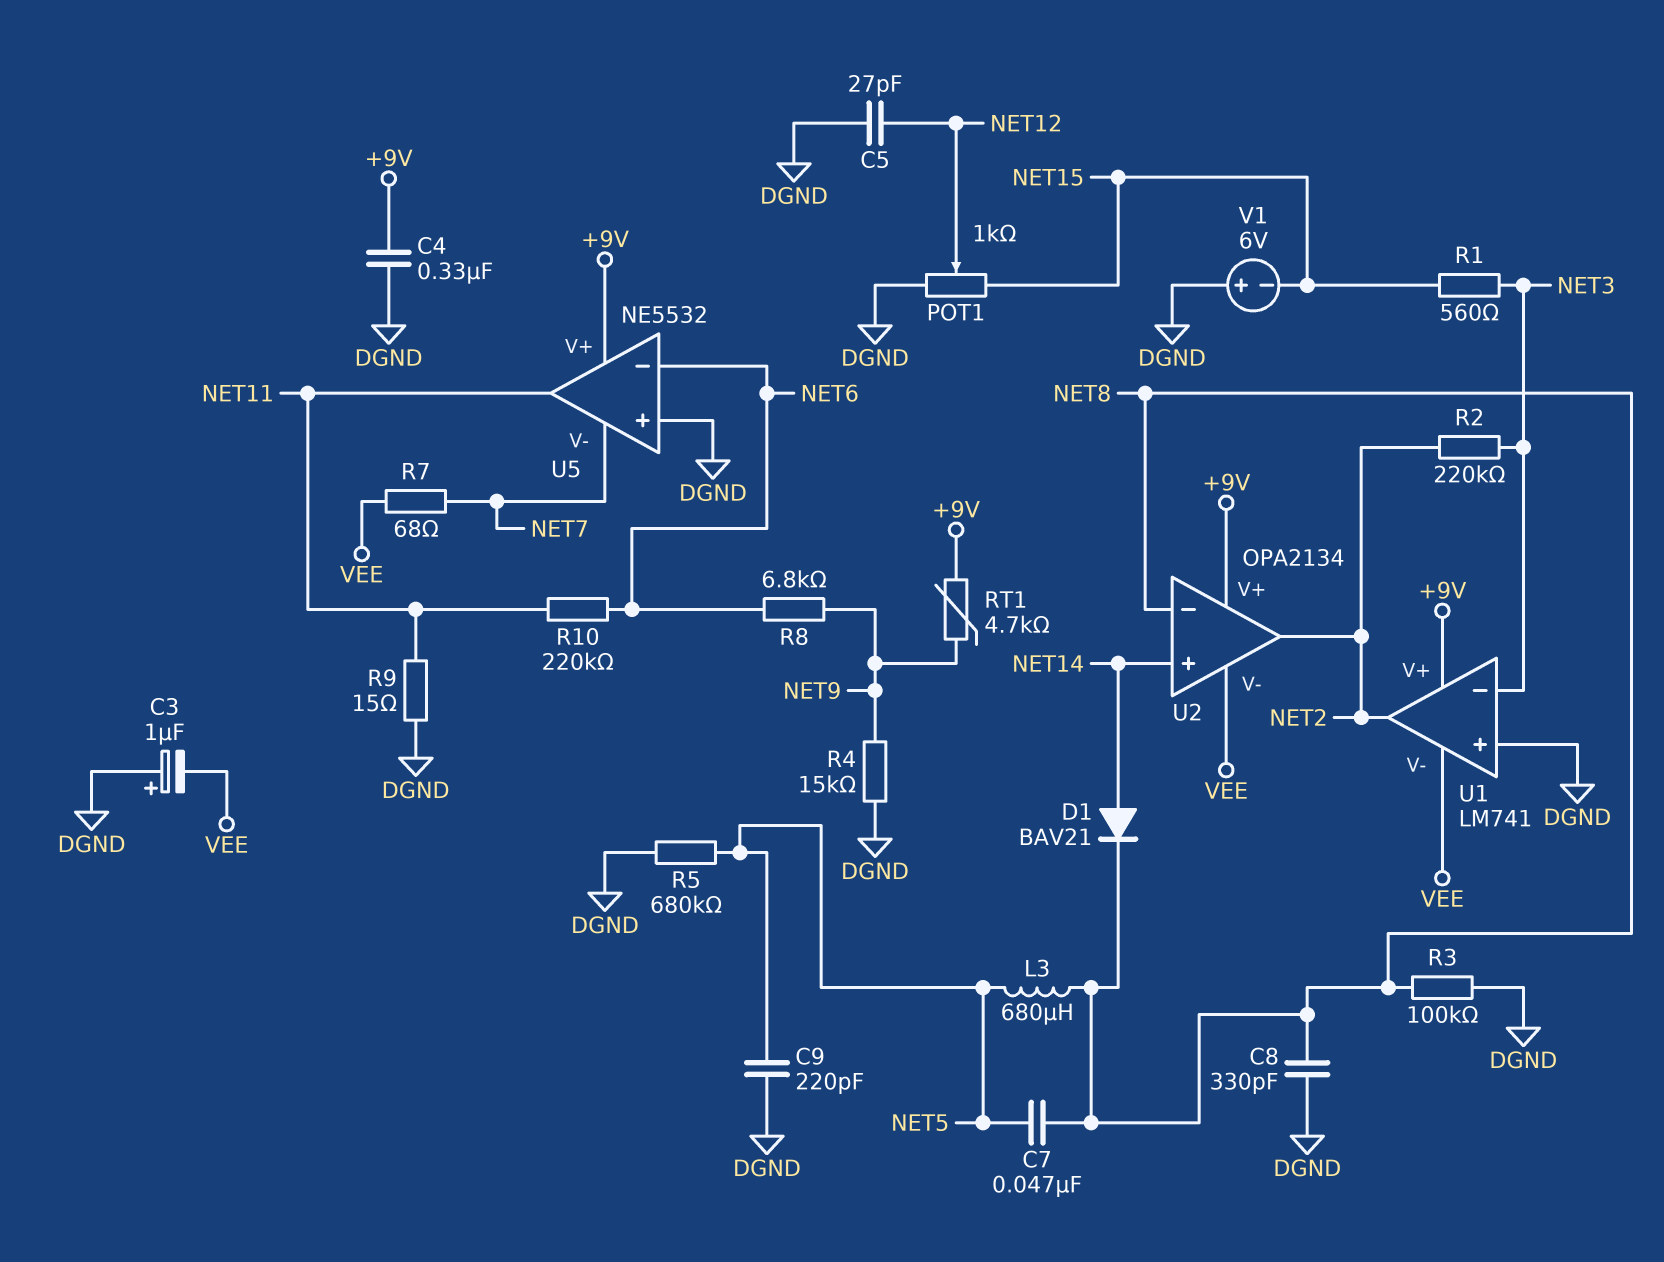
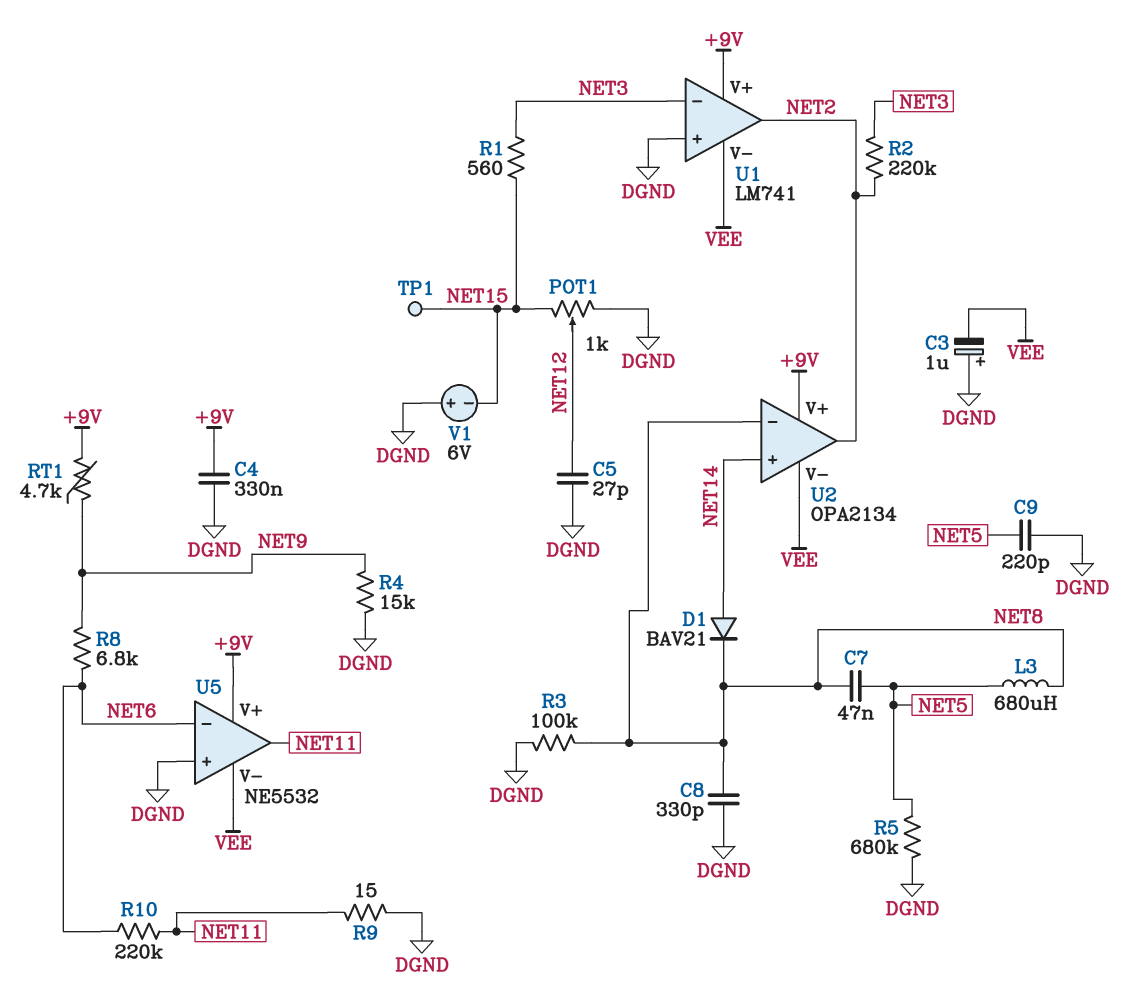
R7: 68 (NET7, VEE) -> none
TP1: none -> test point (NET15)
U5 pin V-: NET7 -> VEE

